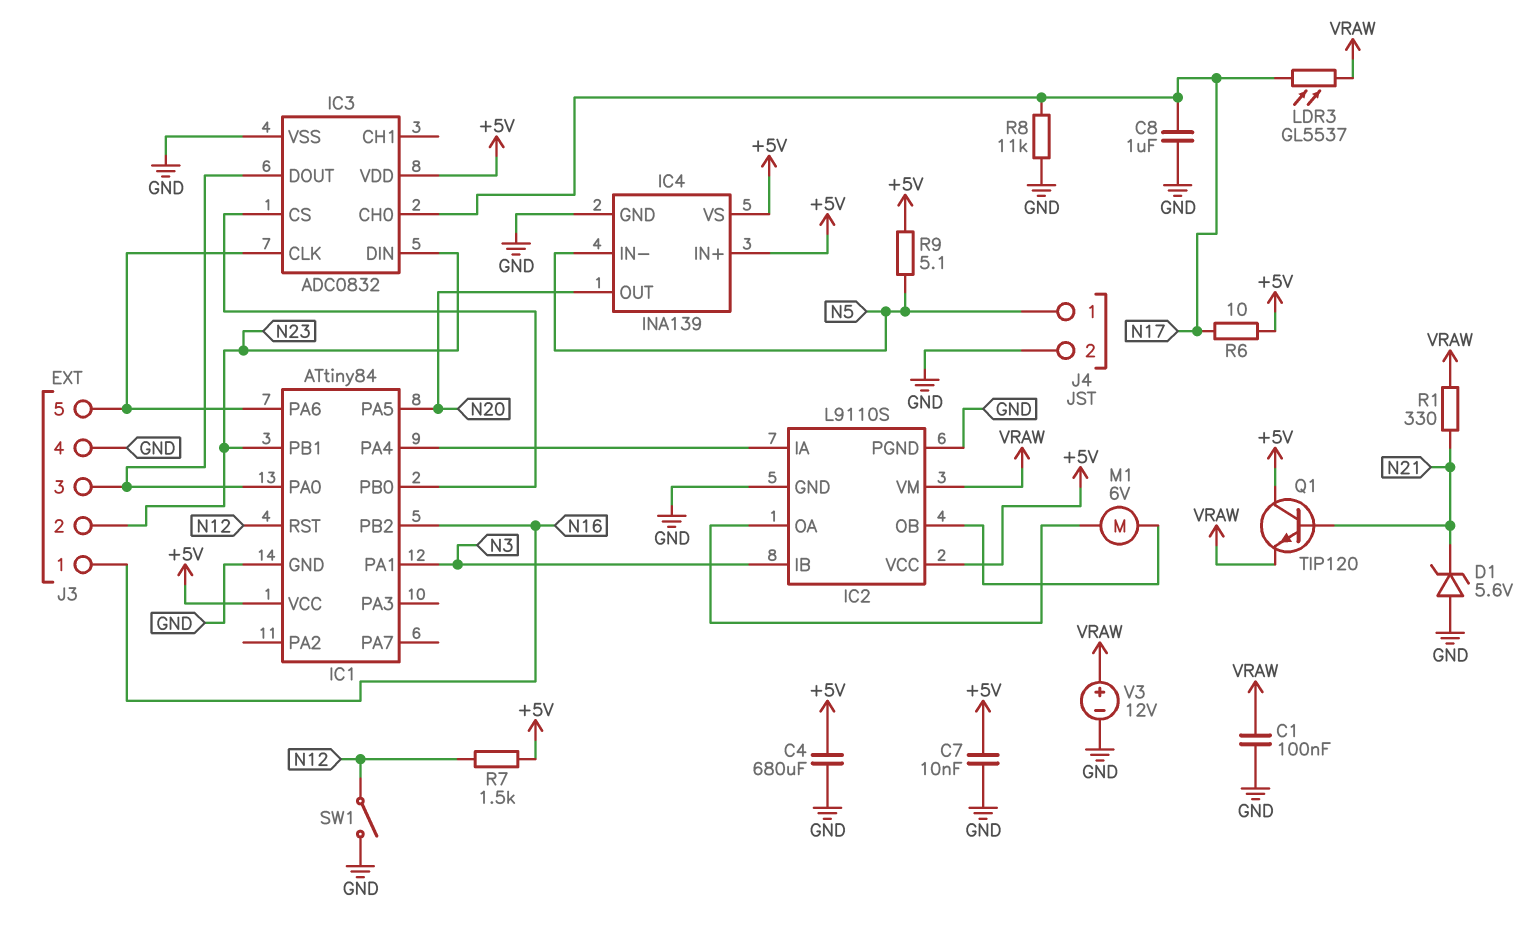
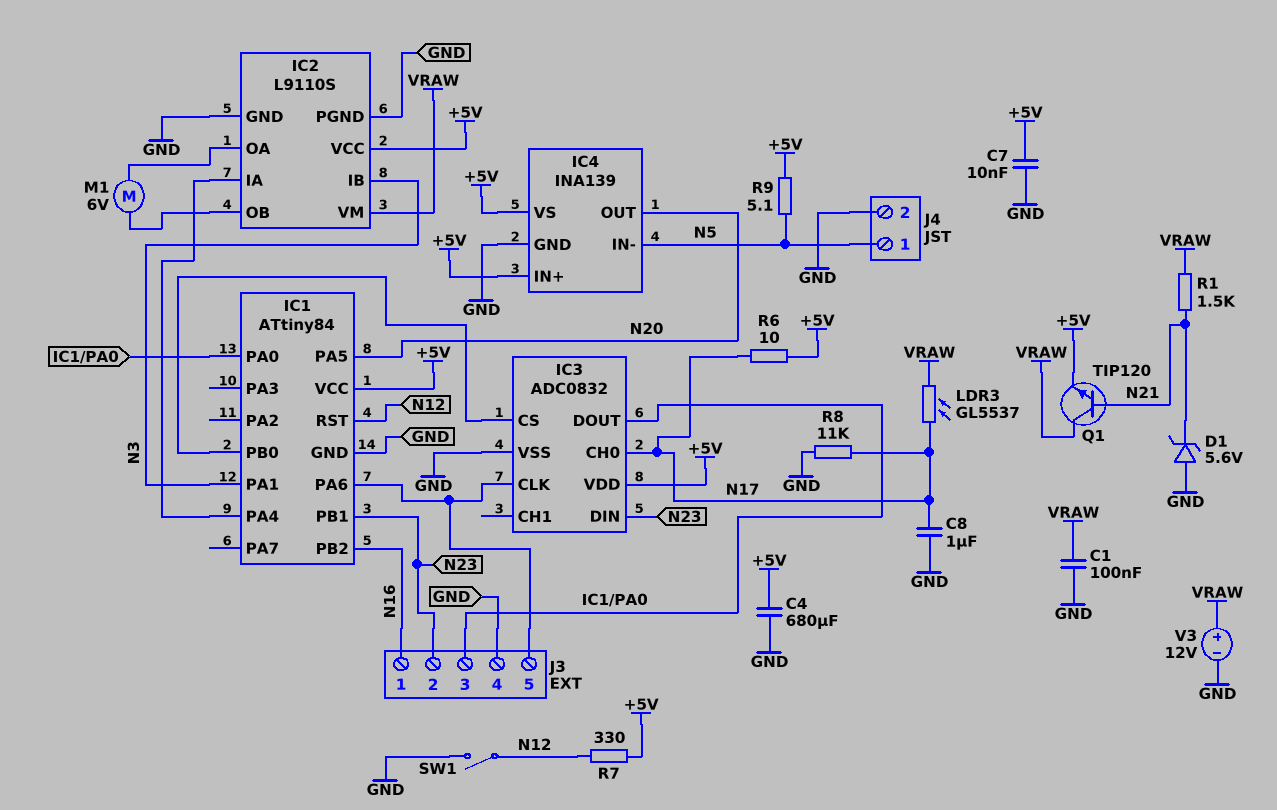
Q1: NPN TIP120 (B N21, C +5V, E VRAW) -> NPN TIP120 (B N21, C VRAW, E +5V)
R1: 330 (N21, VRAW) -> 1.5k (N21, VRAW)
R7: 1.5k (+5V, N12) -> 330 (+5V, N12)

